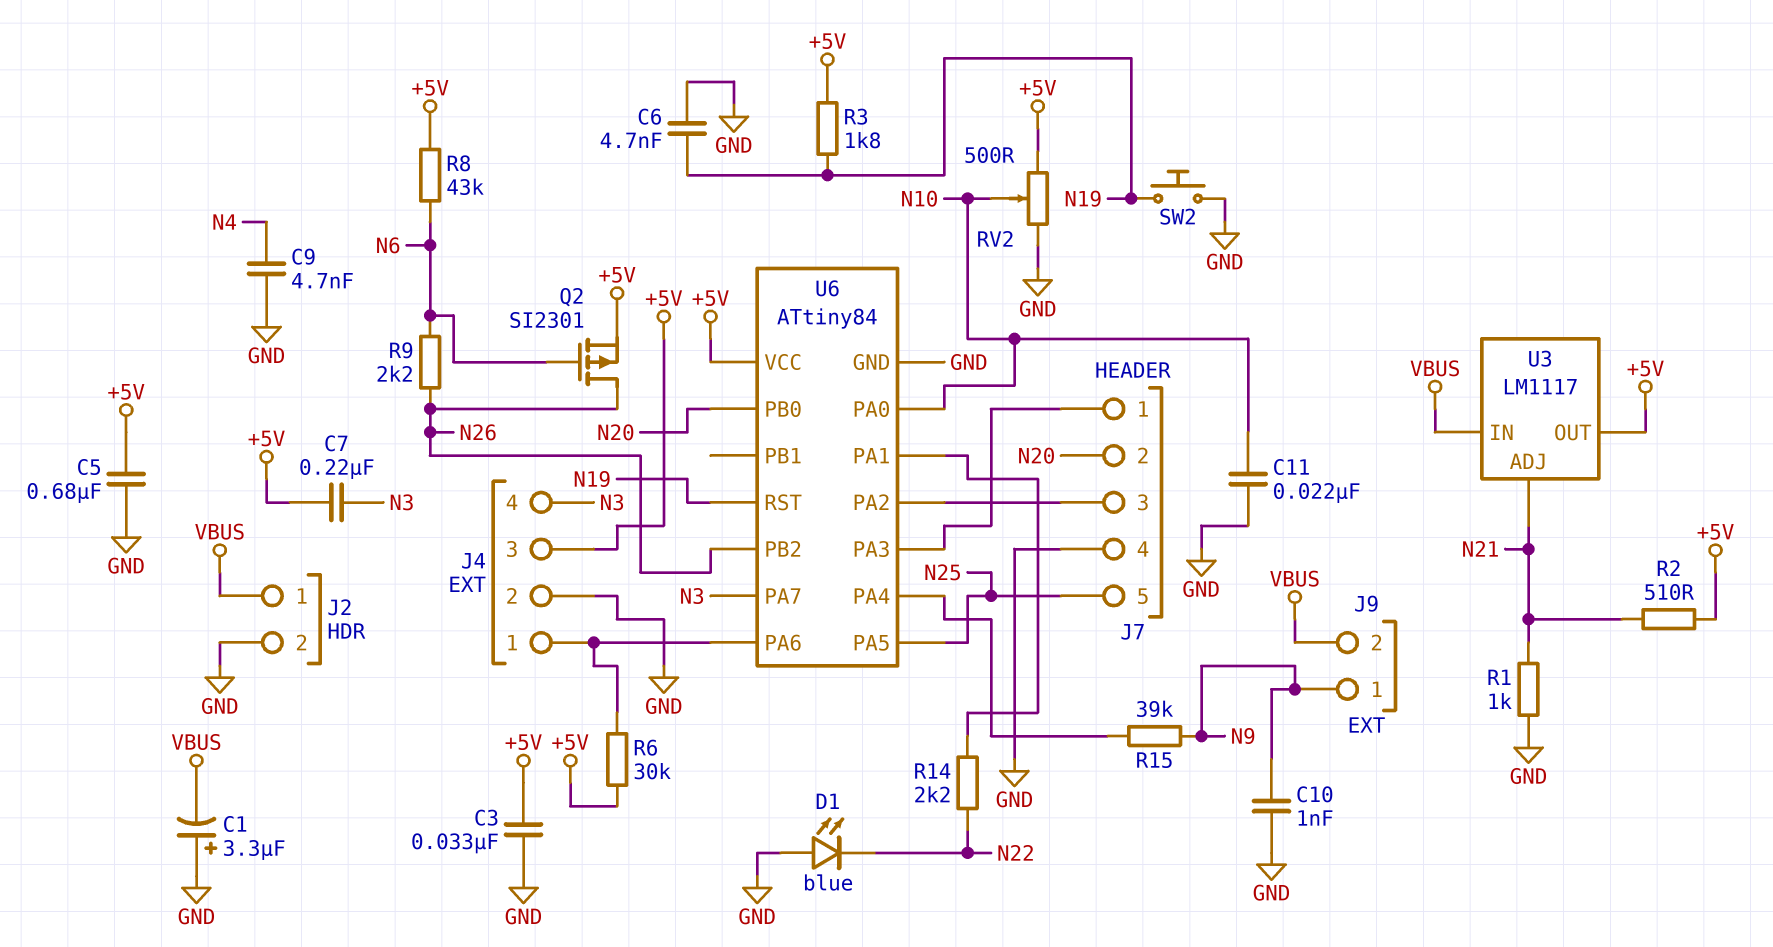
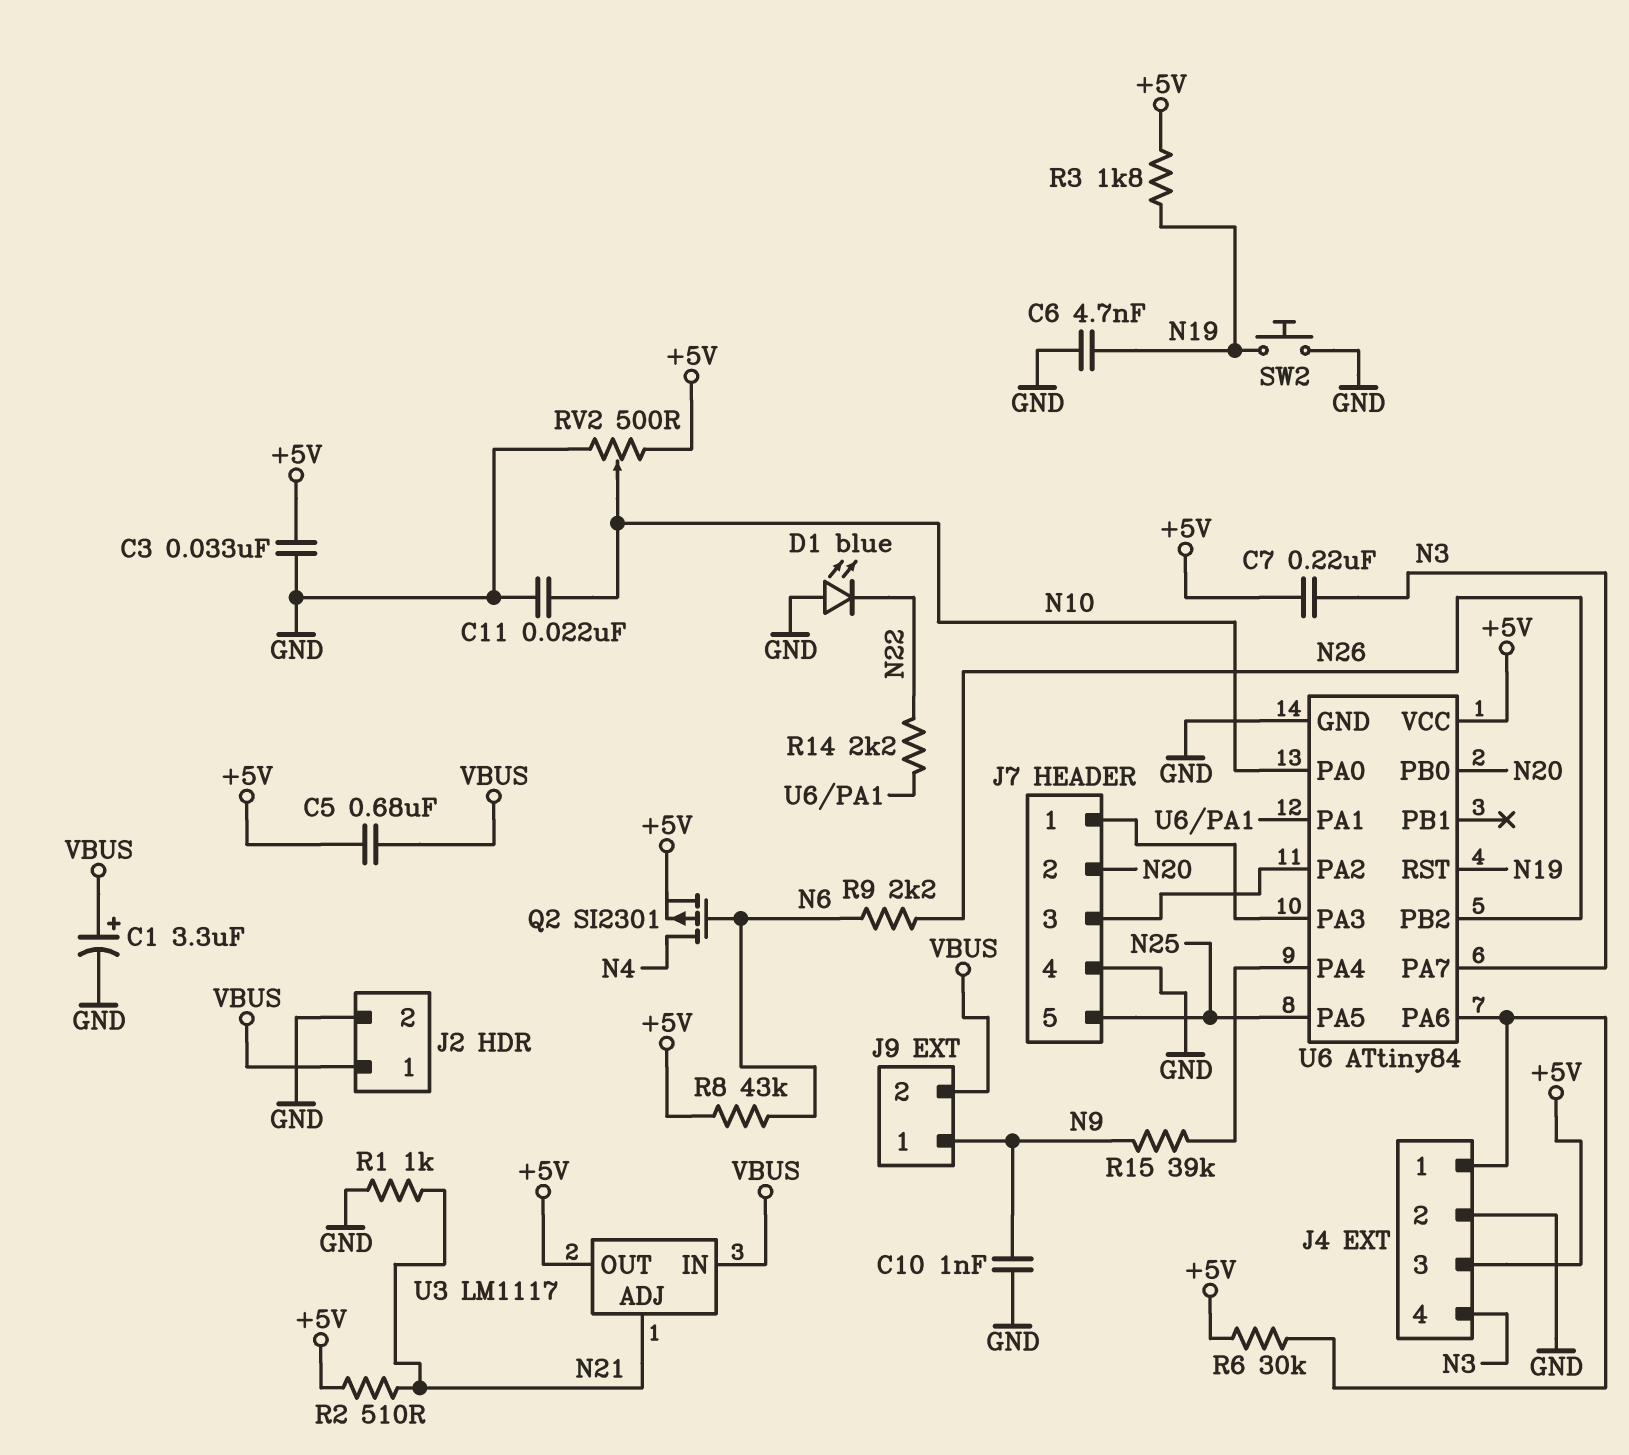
C1: 3.3uF (plus GND, minus VBUS) -> 3.3uF (plus VBUS, minus GND)
C5: 680nF (+5V, GND) -> 680nF (+5V, VBUS)
C9: 4.7nF (GND, N4) -> none
Q2: PMOS SI2301 (G N6, D N26, S +5V) -> PMOS SI2301 (G N6, D N4, S +5V)

